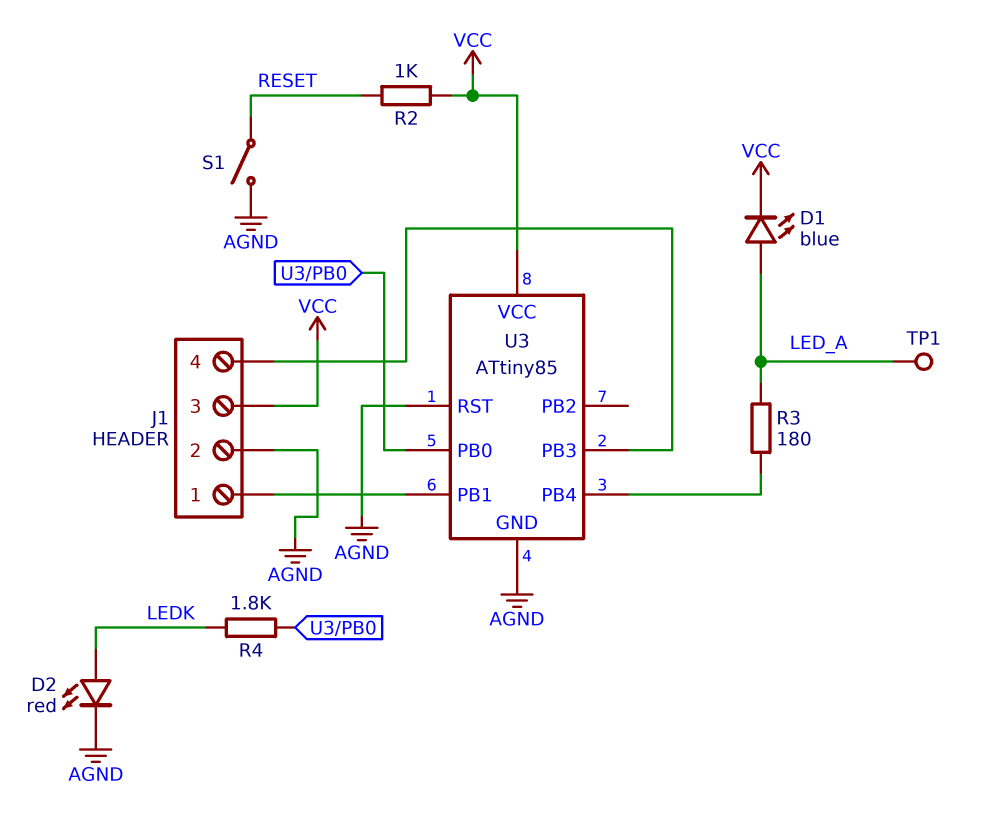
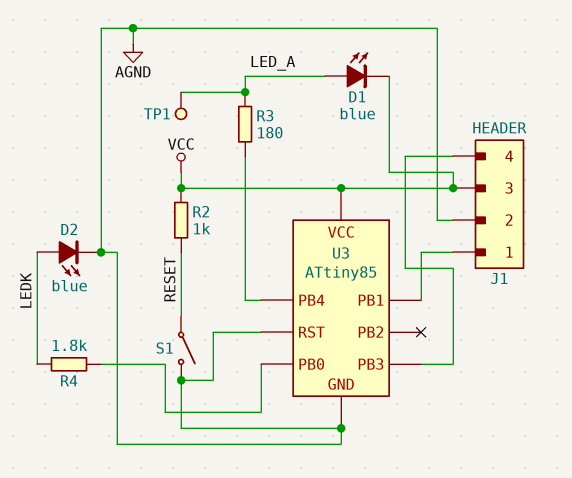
D2: LED red (A LEDK, K AGND) -> LED blue (A LEDK, K AGND)

